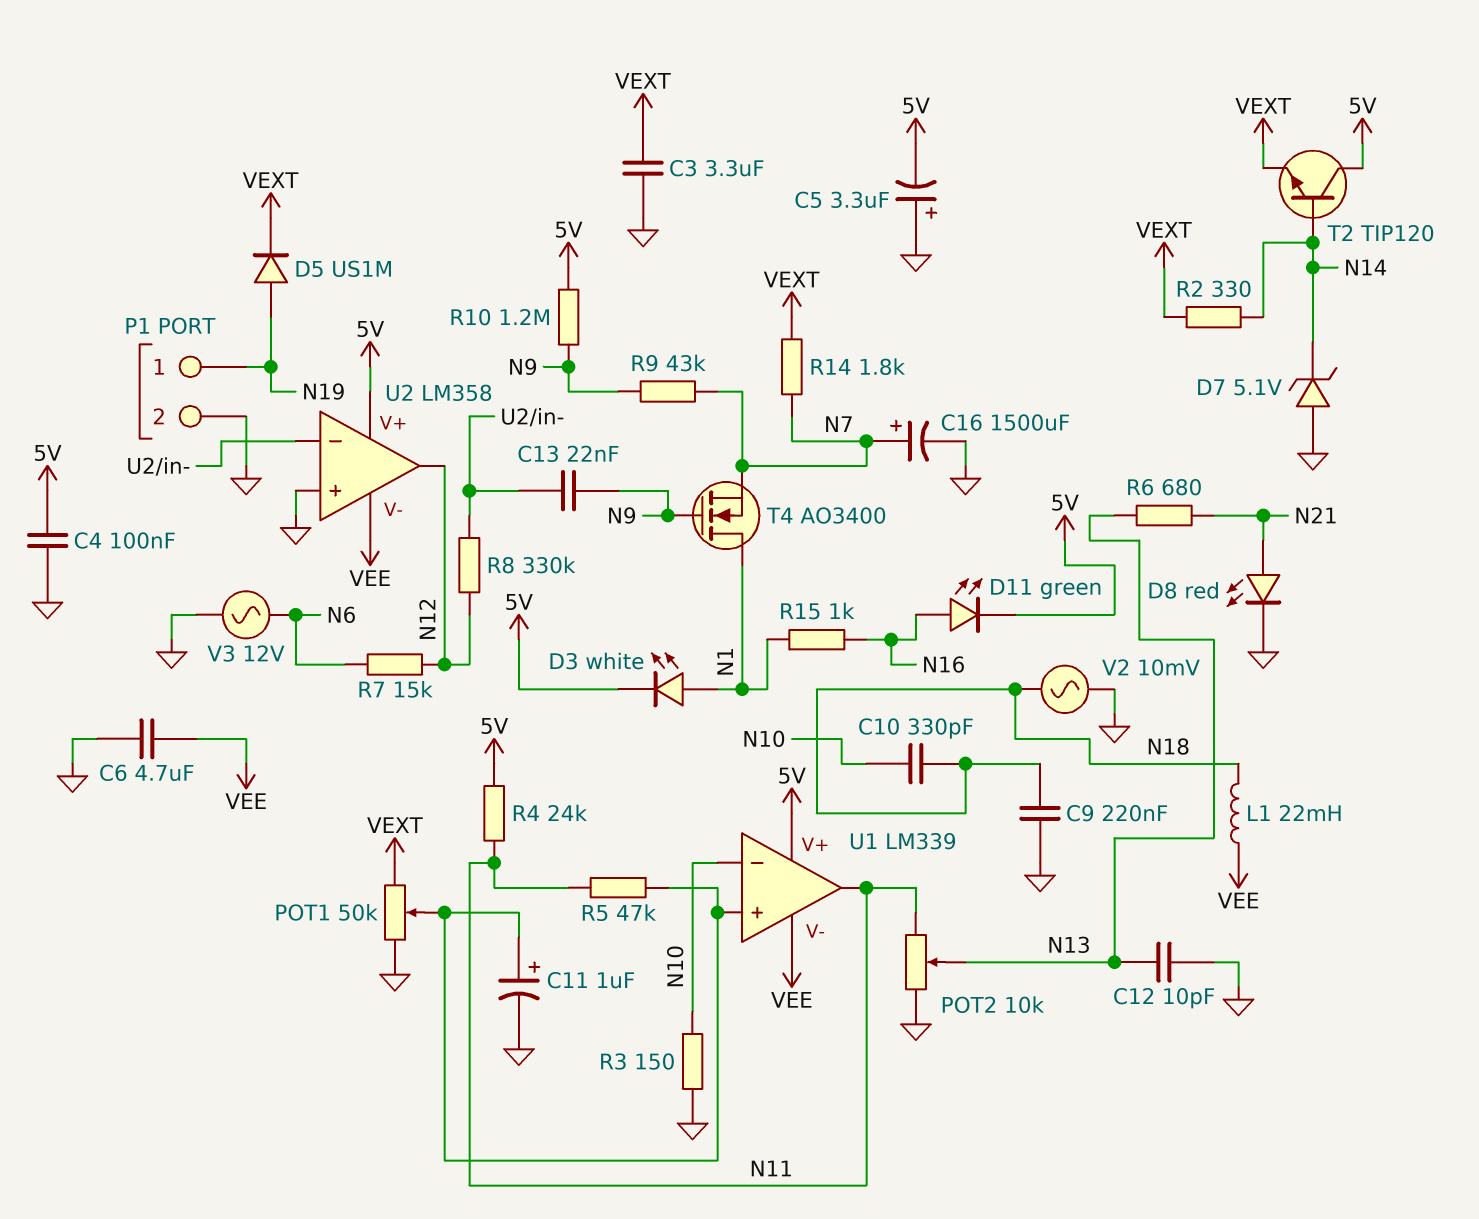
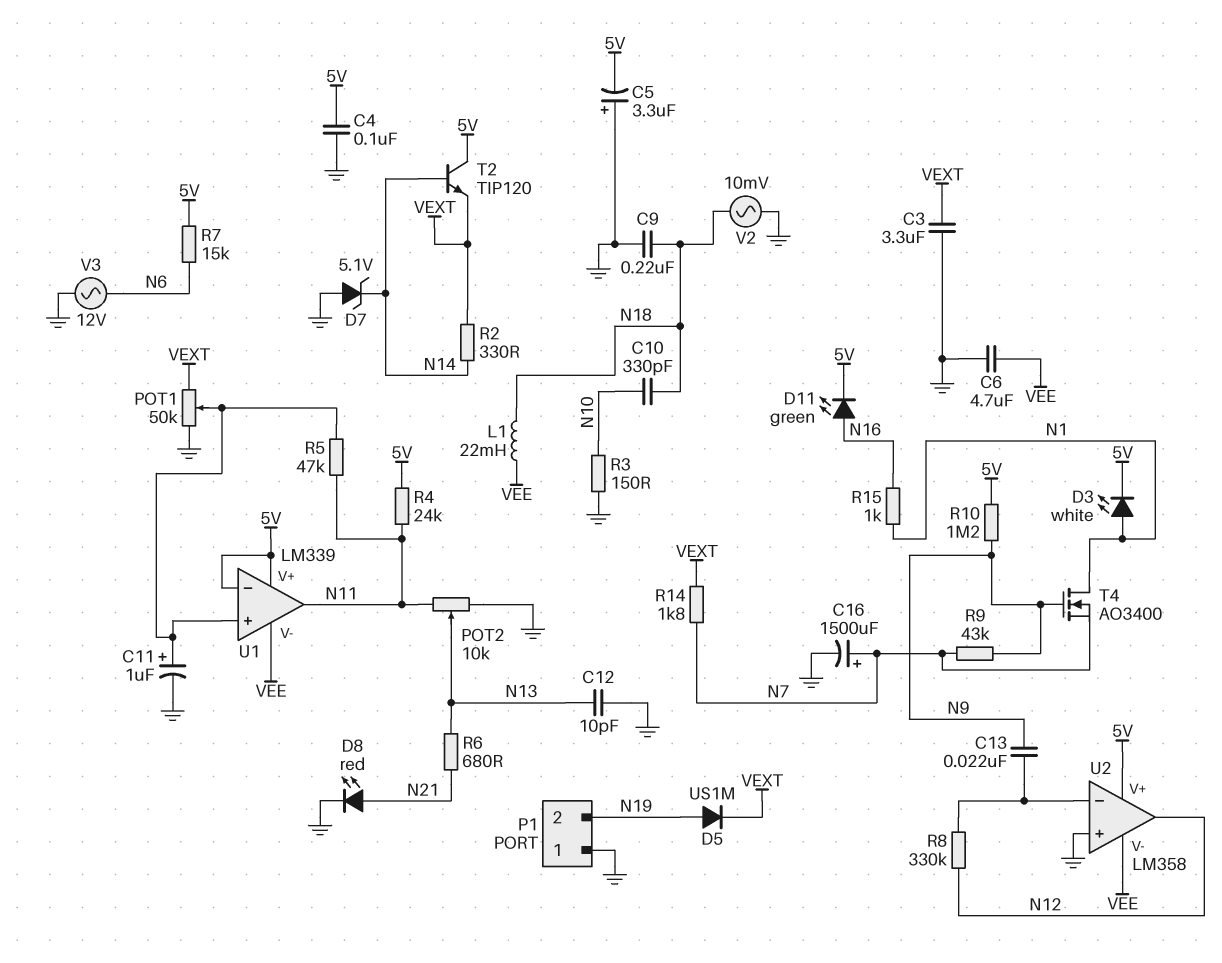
P1 pin 1: N19 -> GND
P1 pin 2: GND -> N19
R7: 15k (N6, N12) -> 15k (5V, N6)
U1 pin in-: N10 -> 5V

